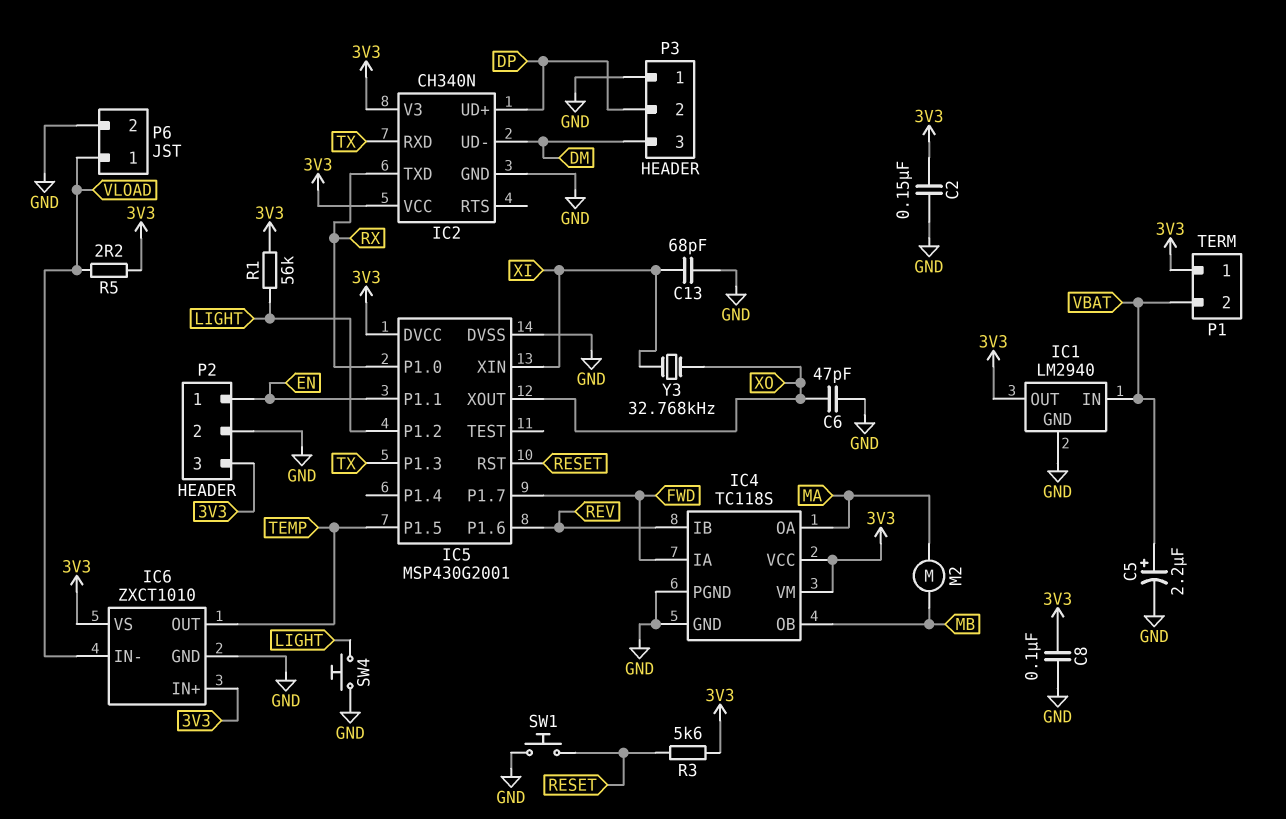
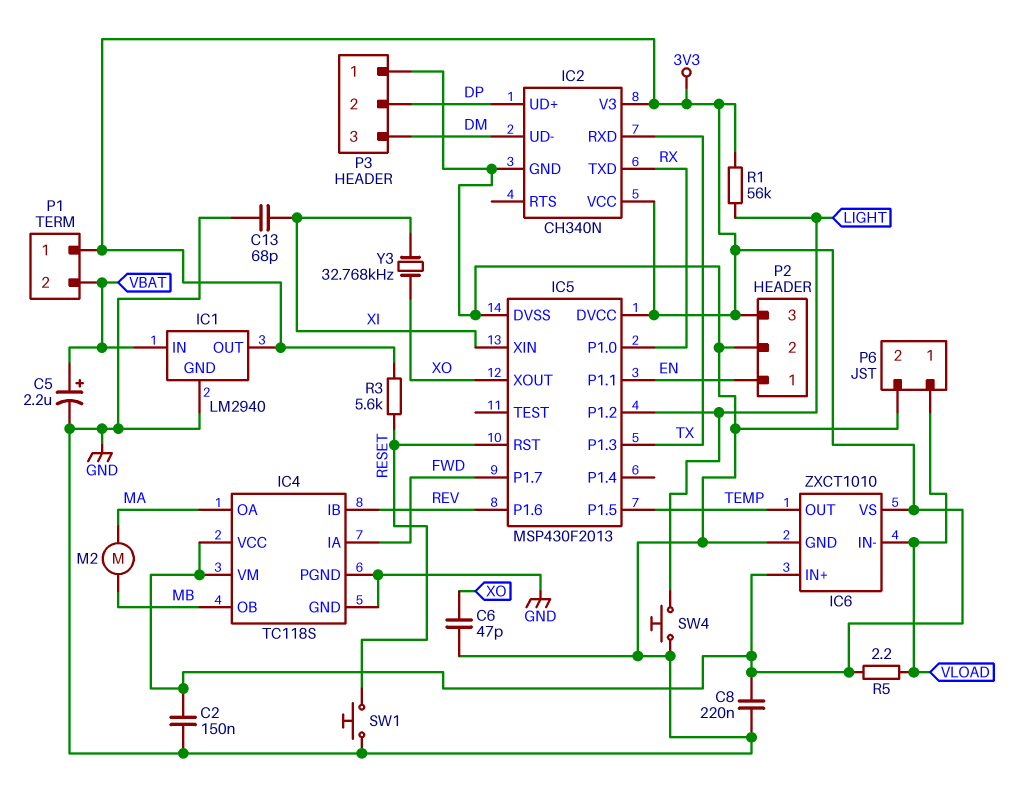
C8: 100nF (3V3, GND) -> 220nF (3V3, GND)
IC5: MSP430G2001 -> MSP430F2013

